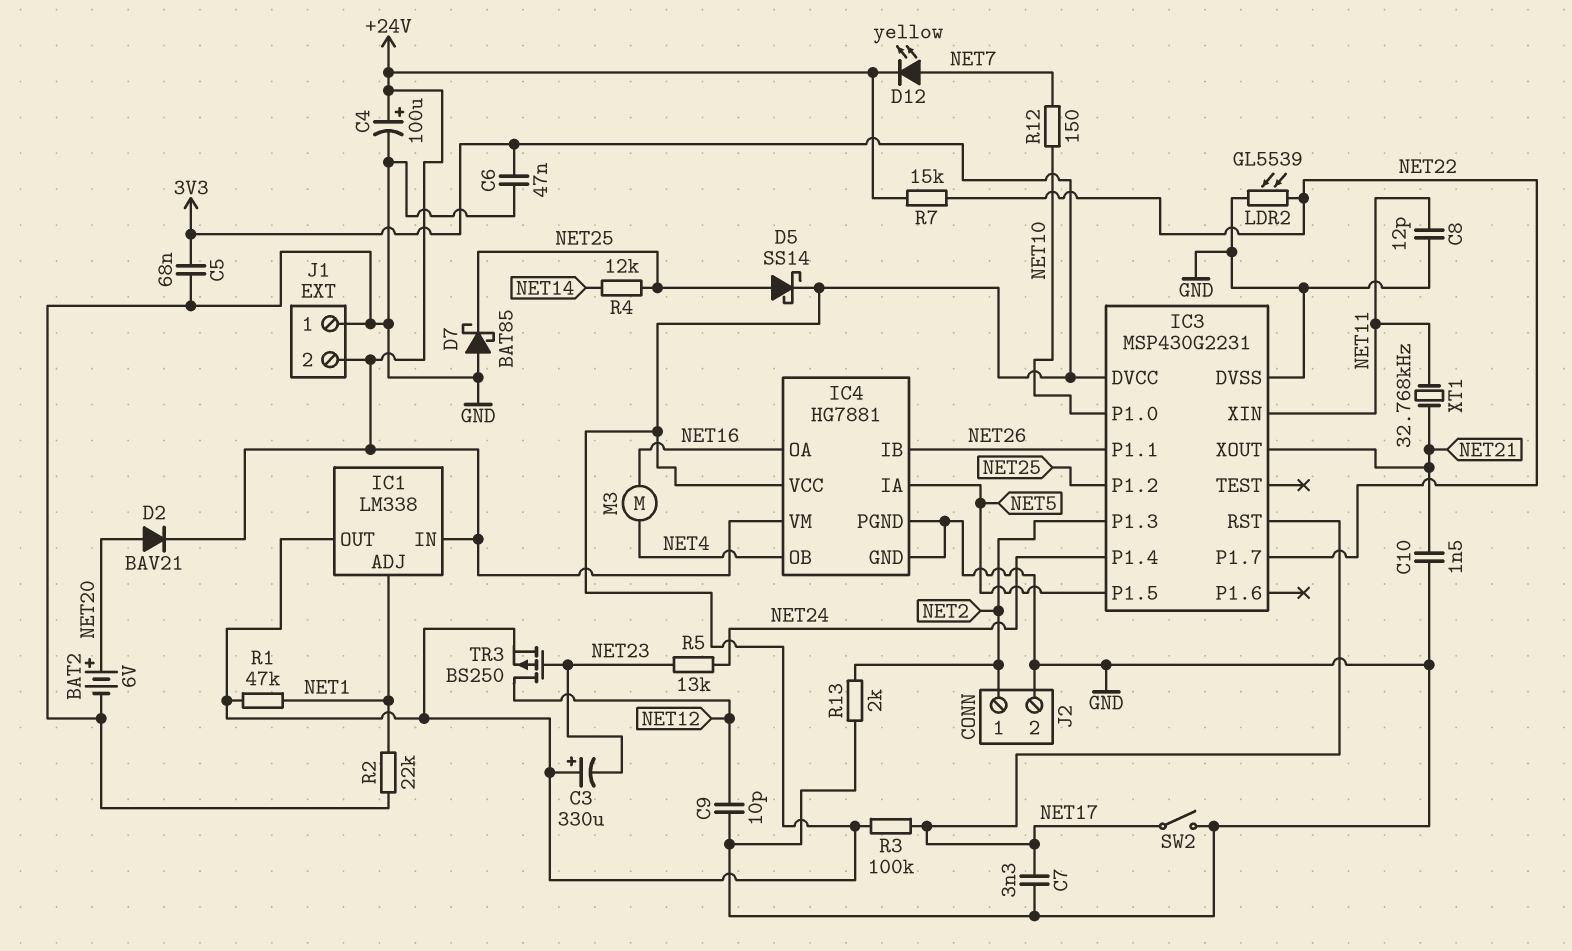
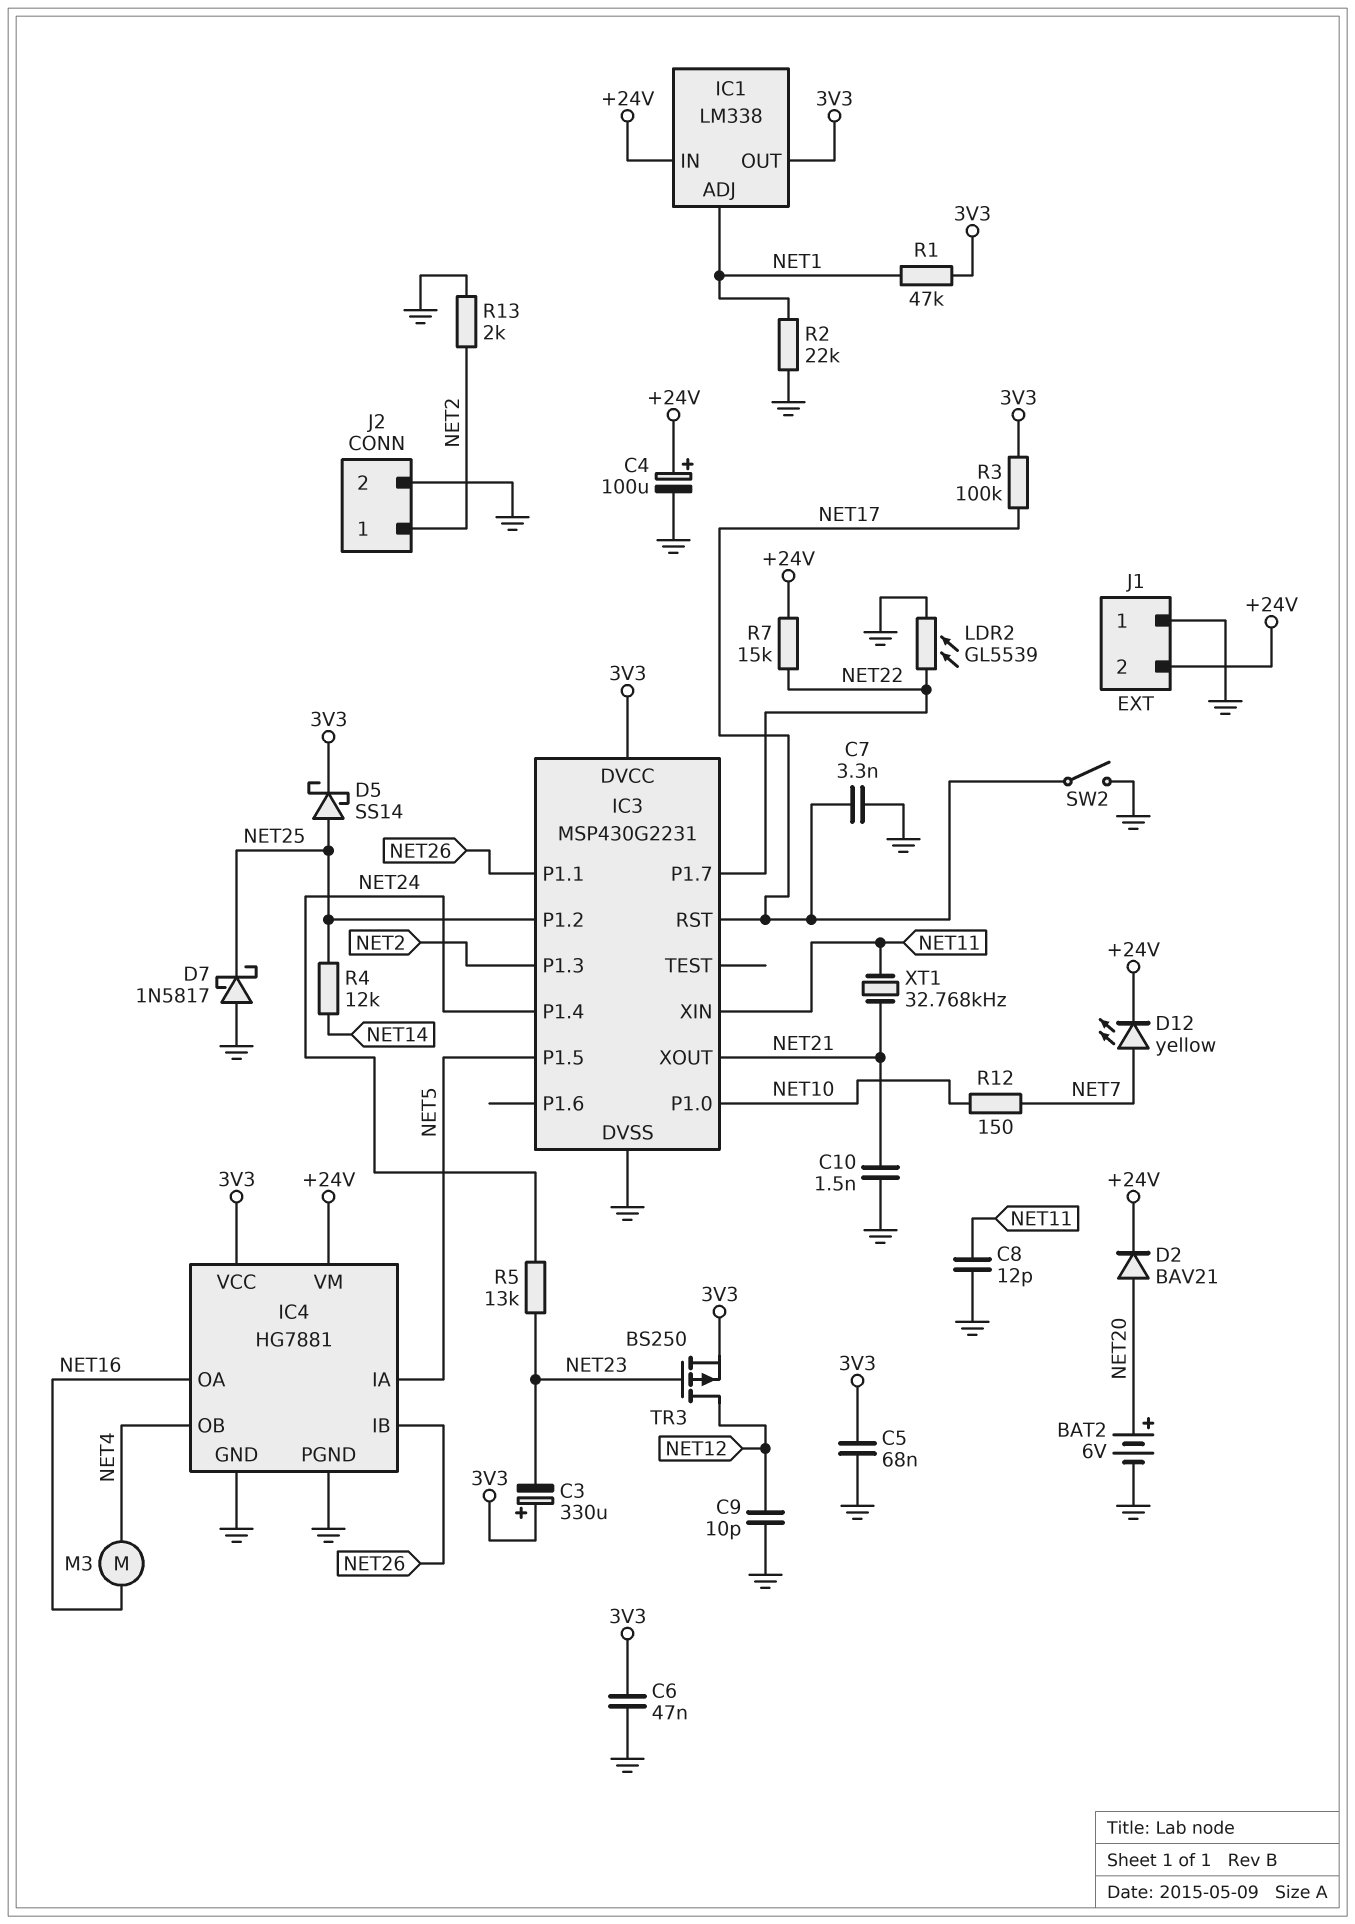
D7: schottky BAT85 (A GND, K NET25) -> schottky 1N5817 (A GND, K NET25)

